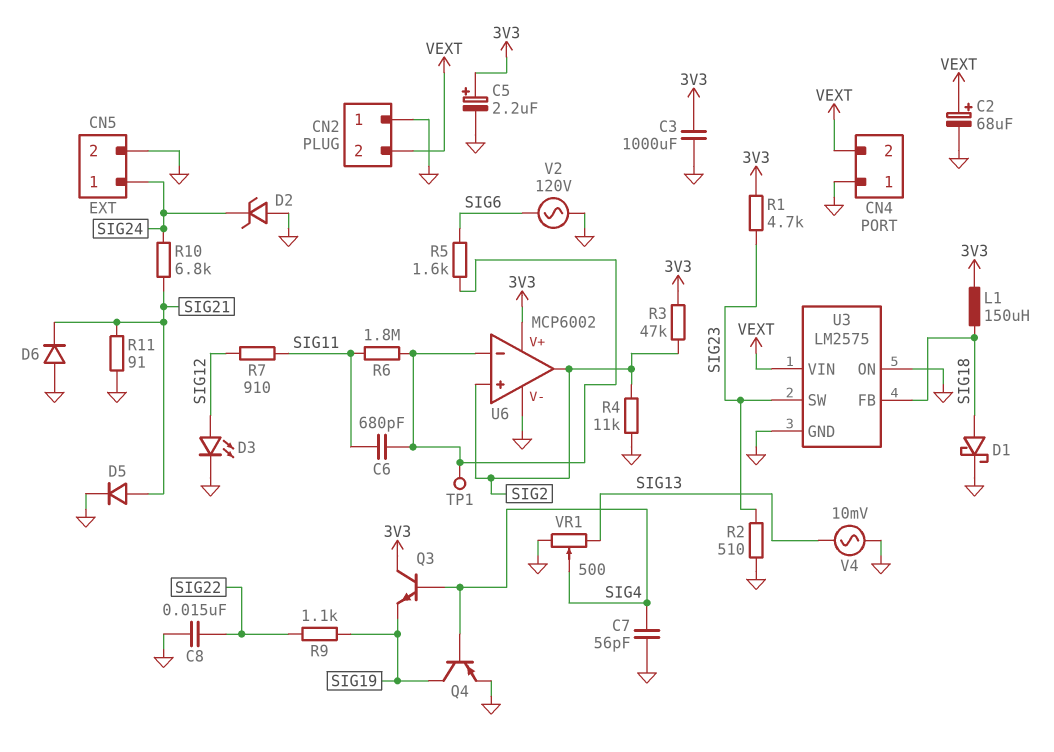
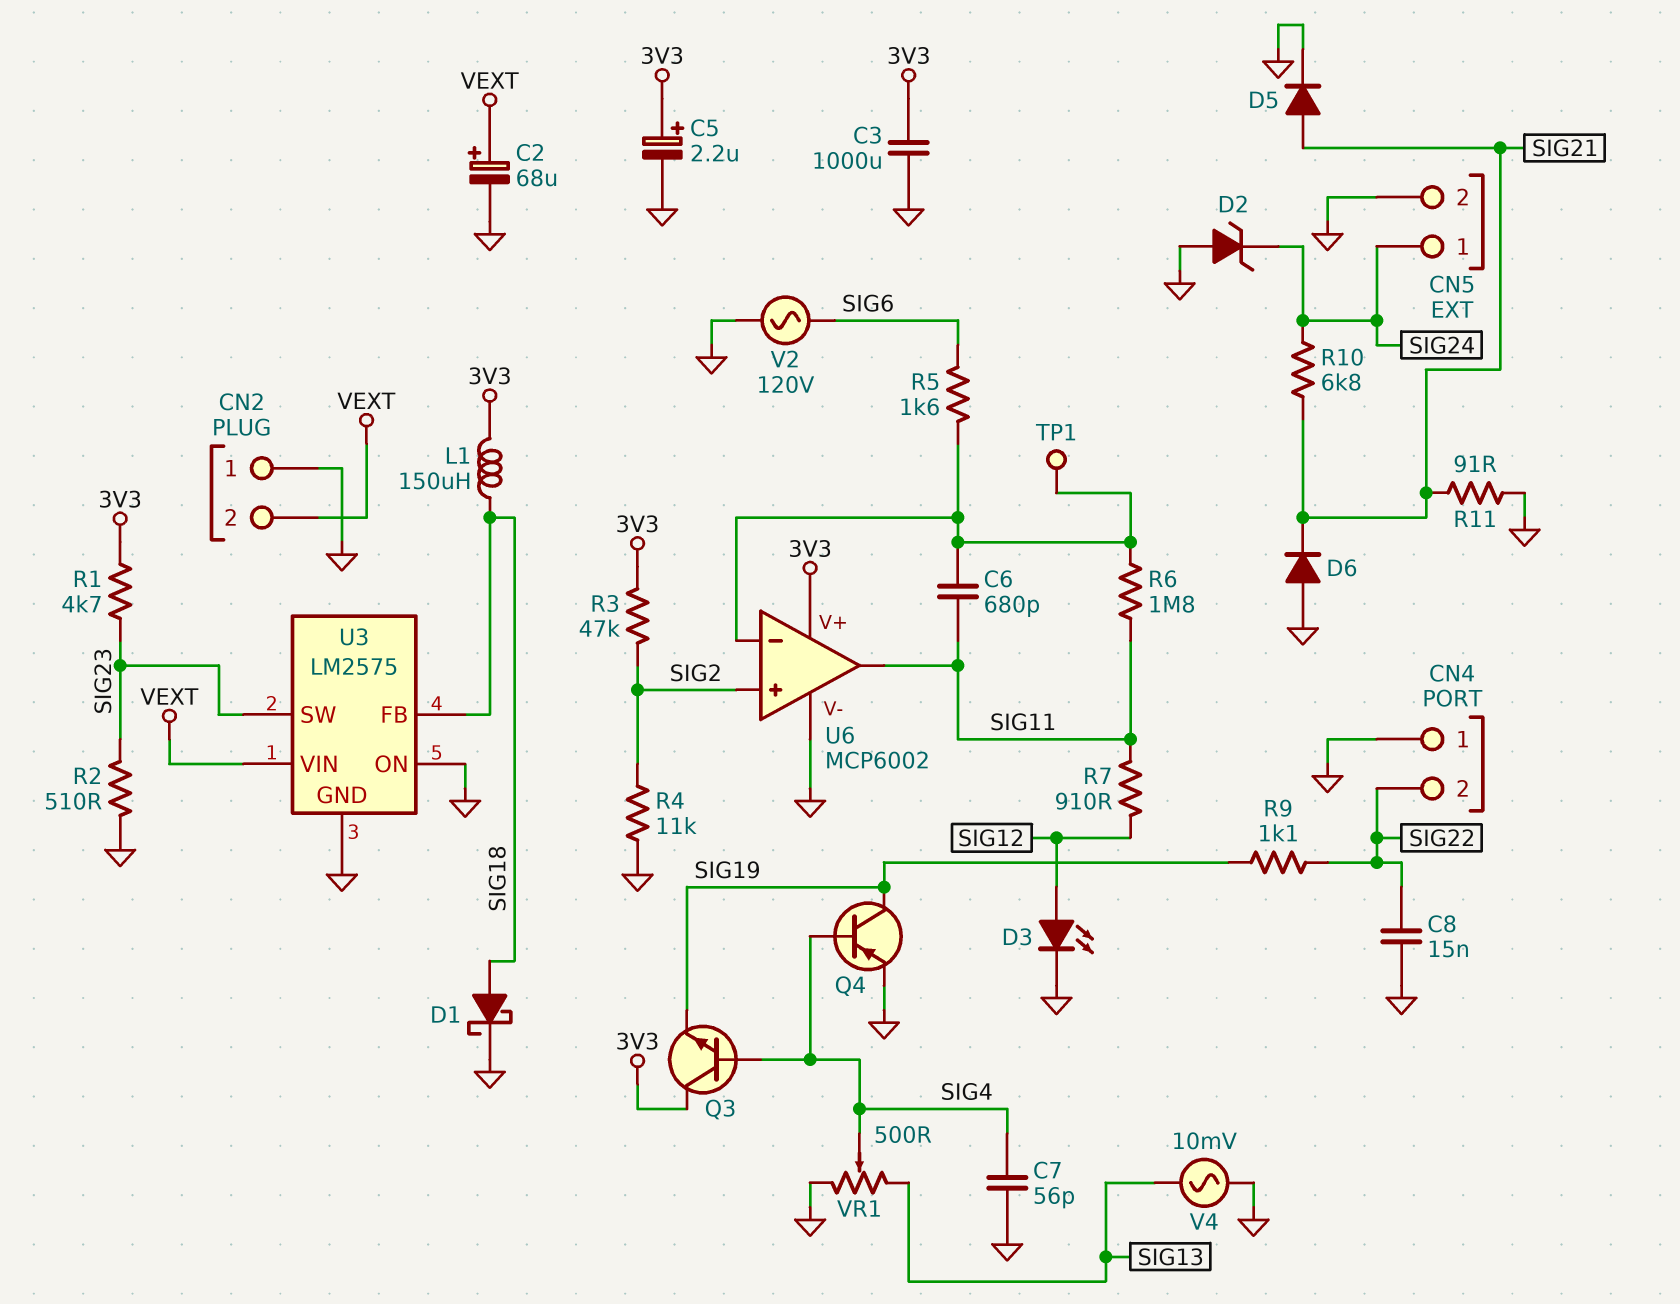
CN4 pin 2: VEXT -> SIG22
U6 pin out: SIG2 -> SIG11

